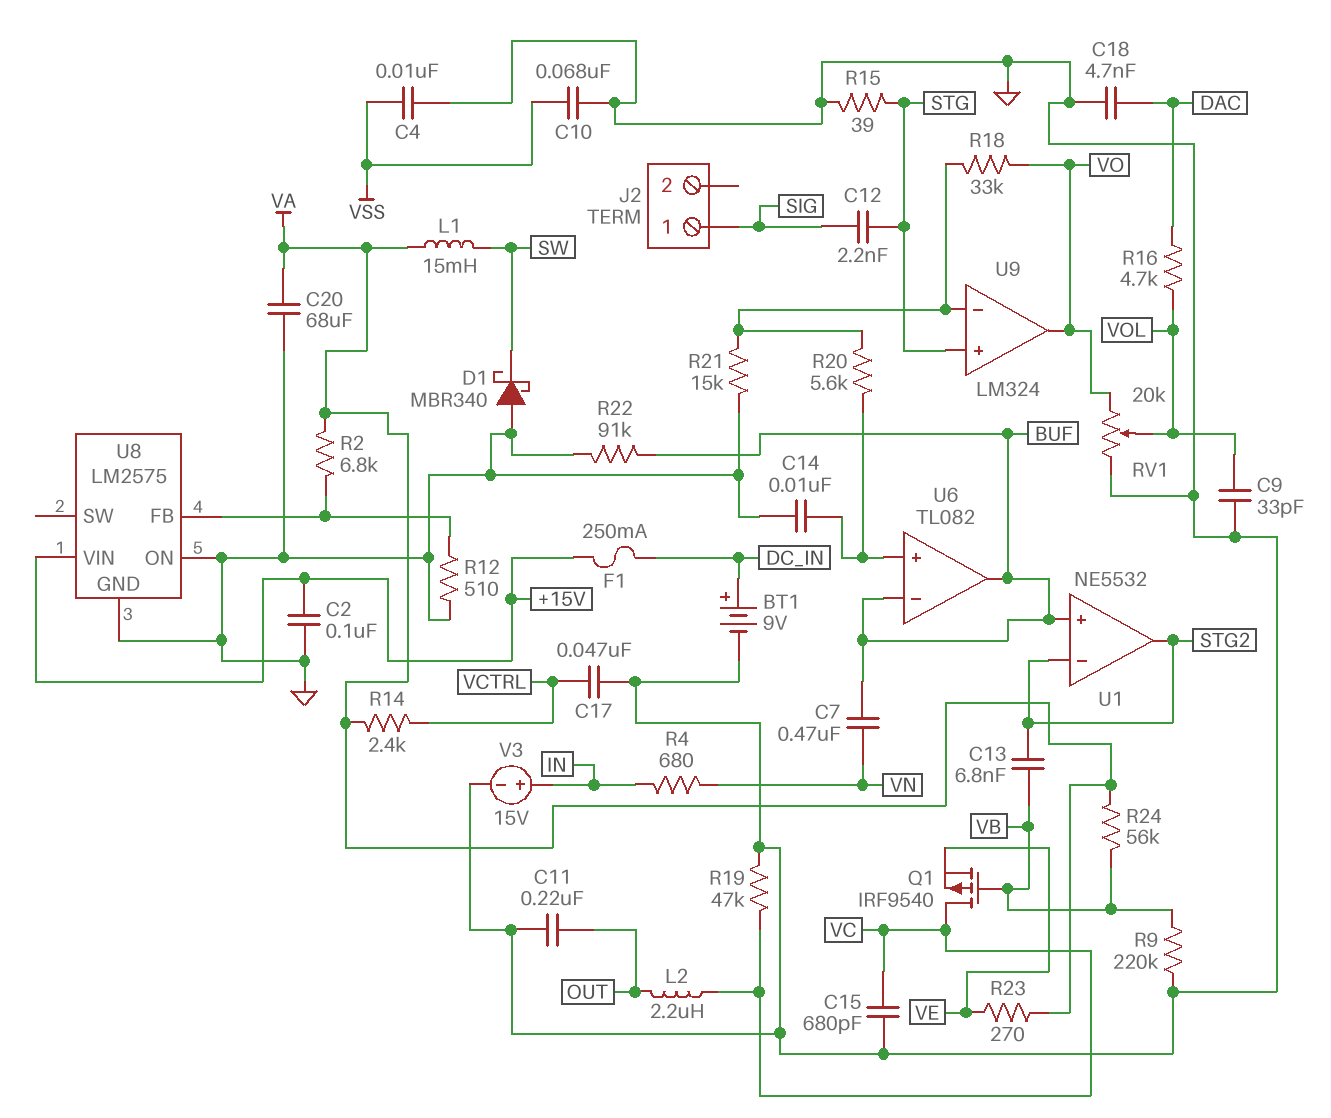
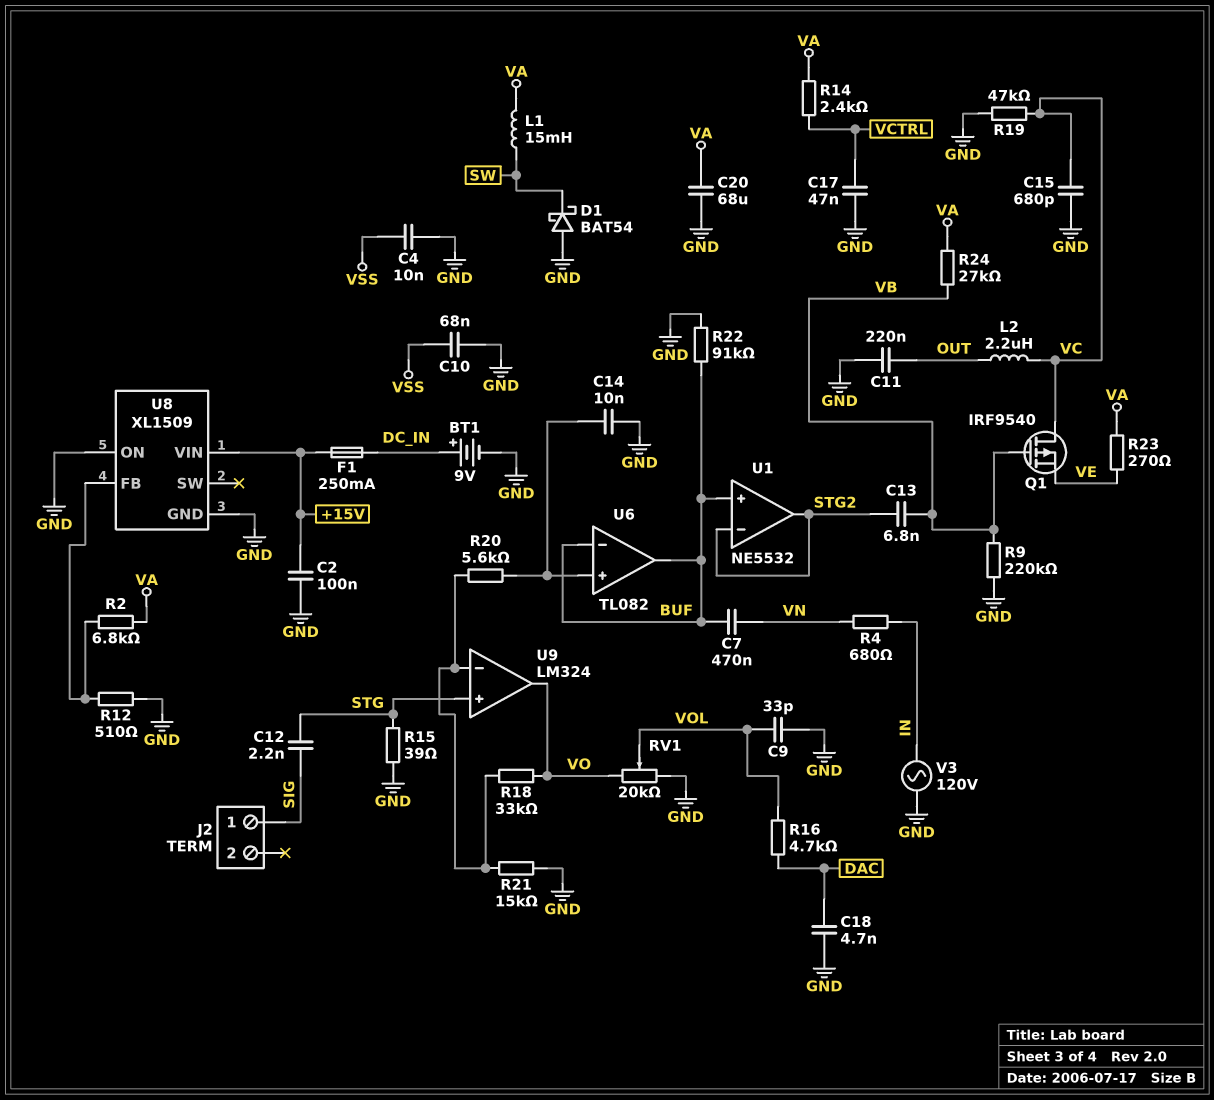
D1: schottky MBR340 (A GND, K SW) -> schottky BAT54 (A GND, K SW)
R24: 56k (VA, VB) -> 27k (VA, VB)
U8: LM2575 -> XL1509
V3: 15V (plus IN, minus GND) -> AC 120V (GND, IN)

